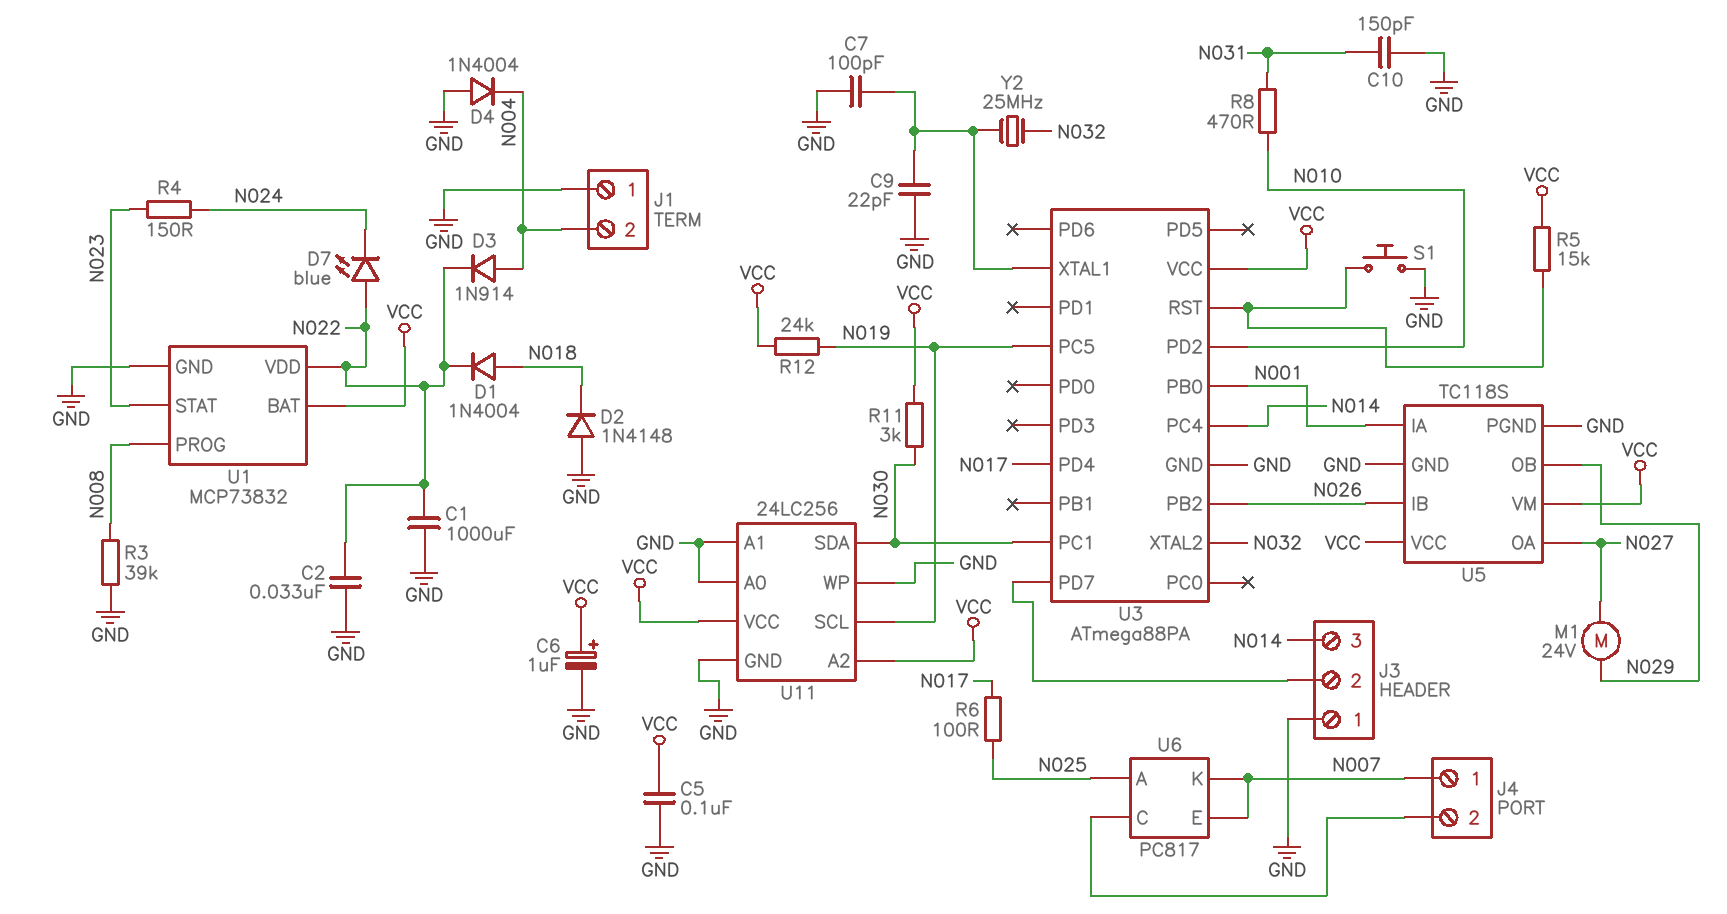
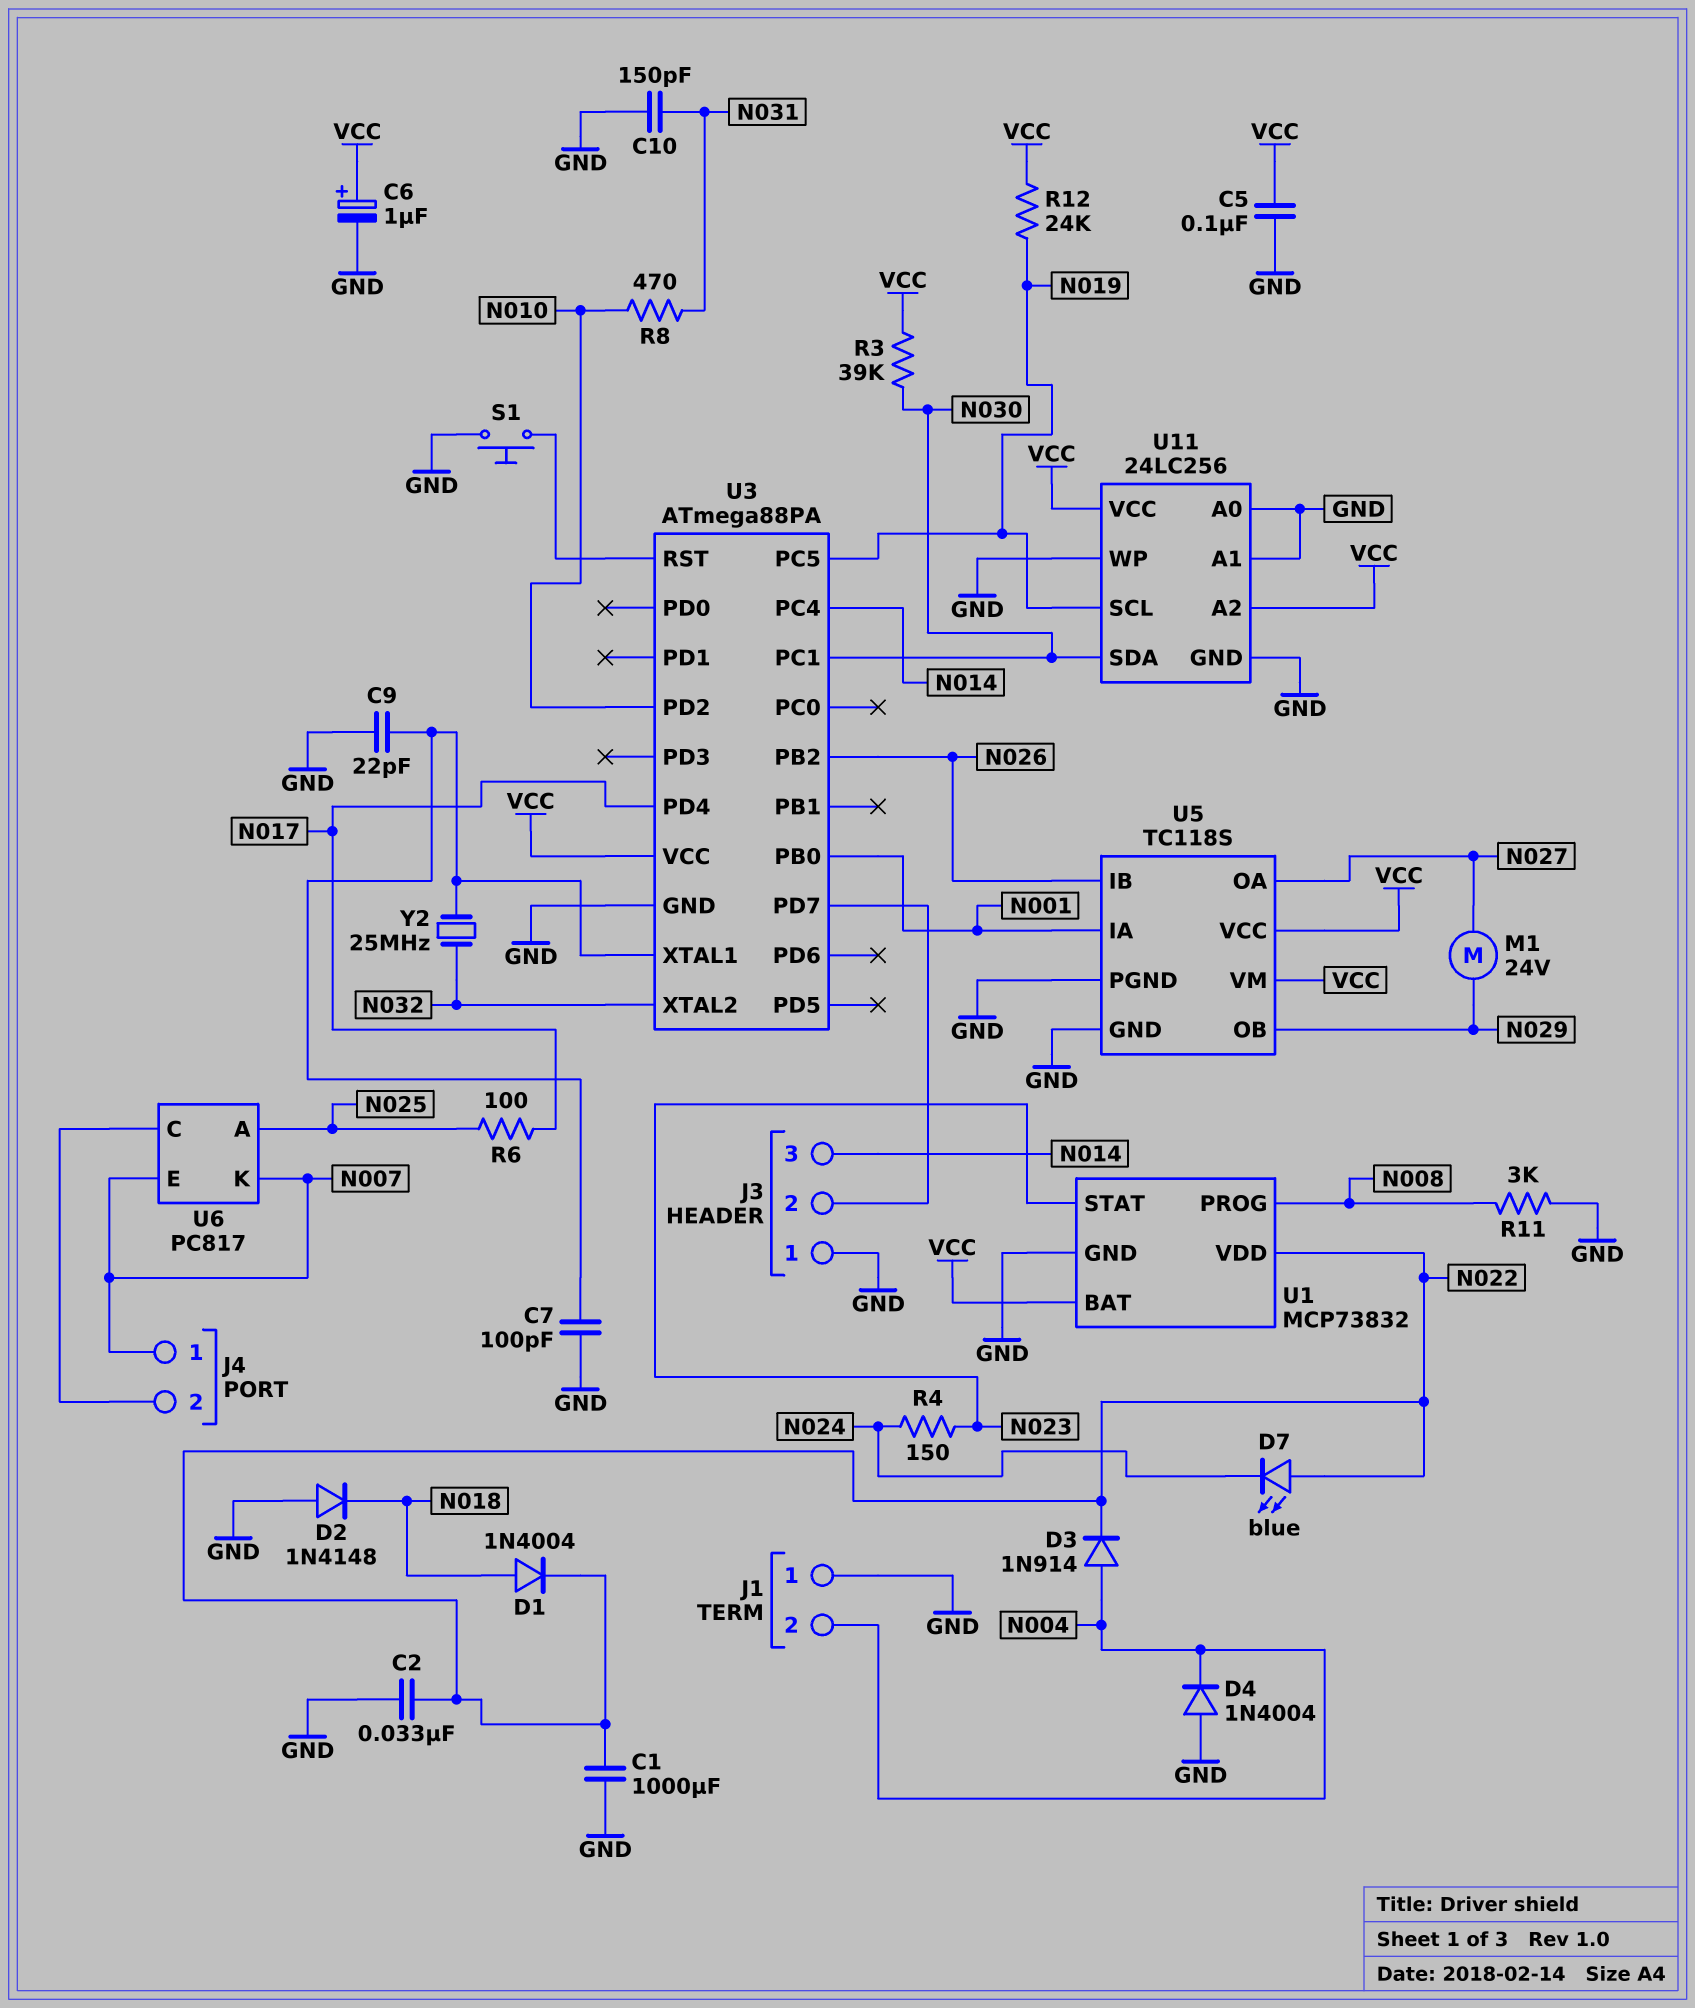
R3: 39k (GND, N008) -> 39k (N030, VCC)
R5: 15k (U3/RST, VCC) -> none
R11: 3k (N030, VCC) -> 3k (GND, N008)

